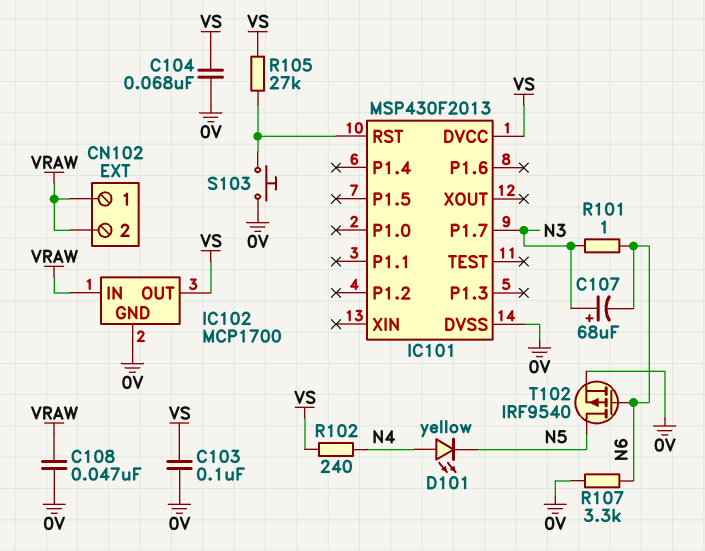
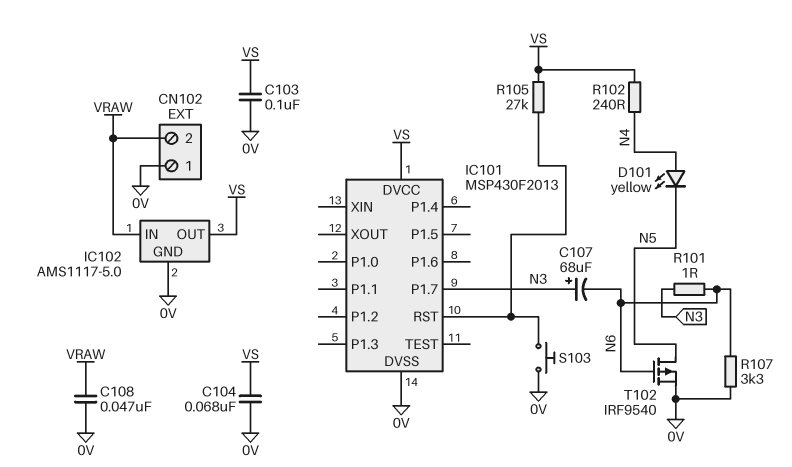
CN102 pin 1: VRAW -> 0V
IC102: MCP1700 -> AMS1117-5.0

